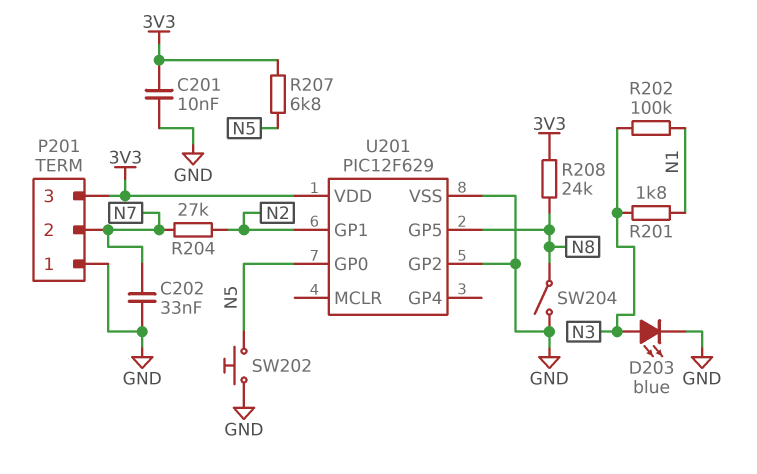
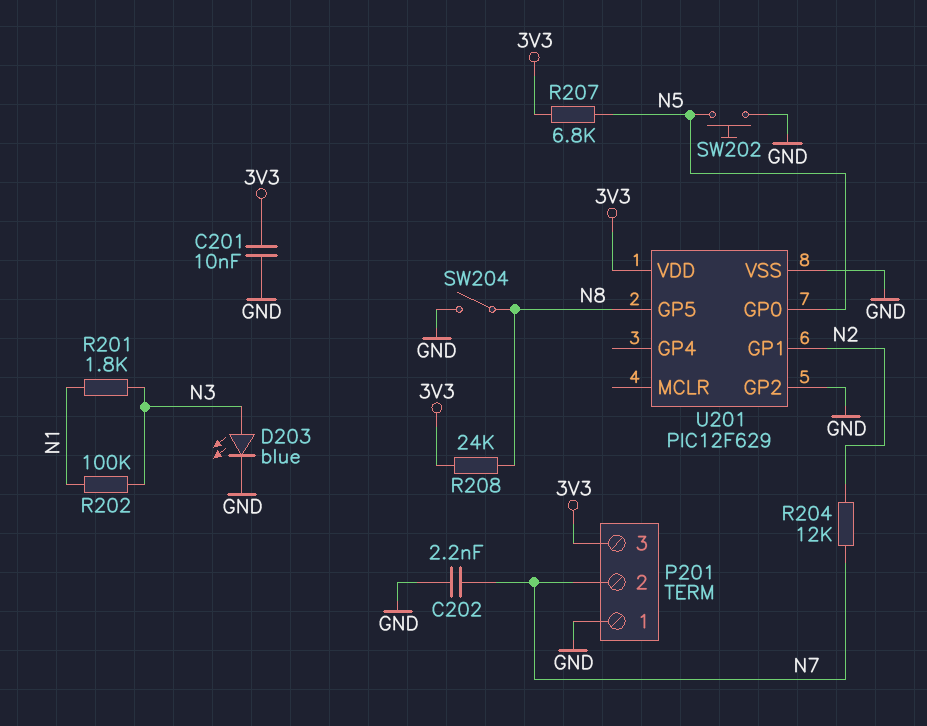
C202: 33nF (GND, N7) -> 2.2nF (GND, N7)
R204: 27k (N2, N7) -> 12k (N2, N7)

